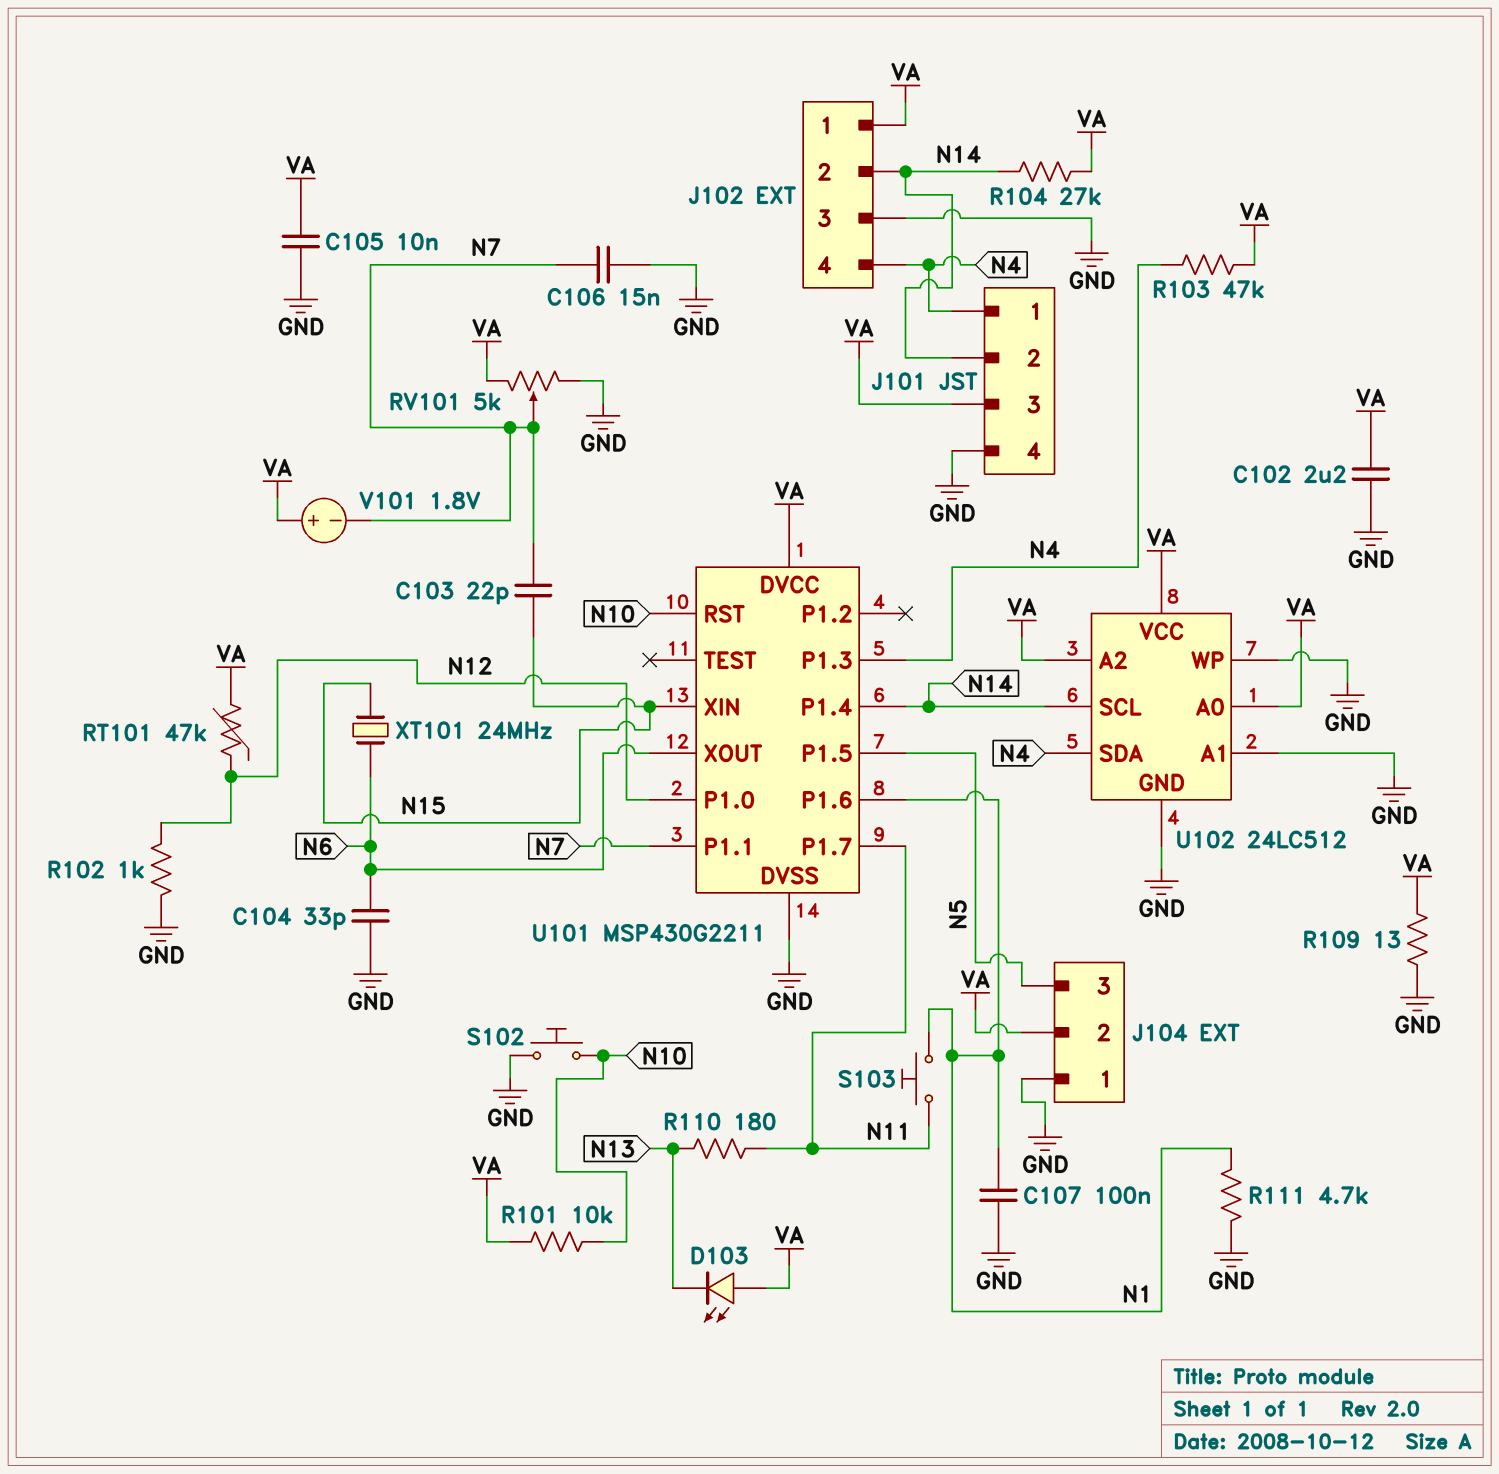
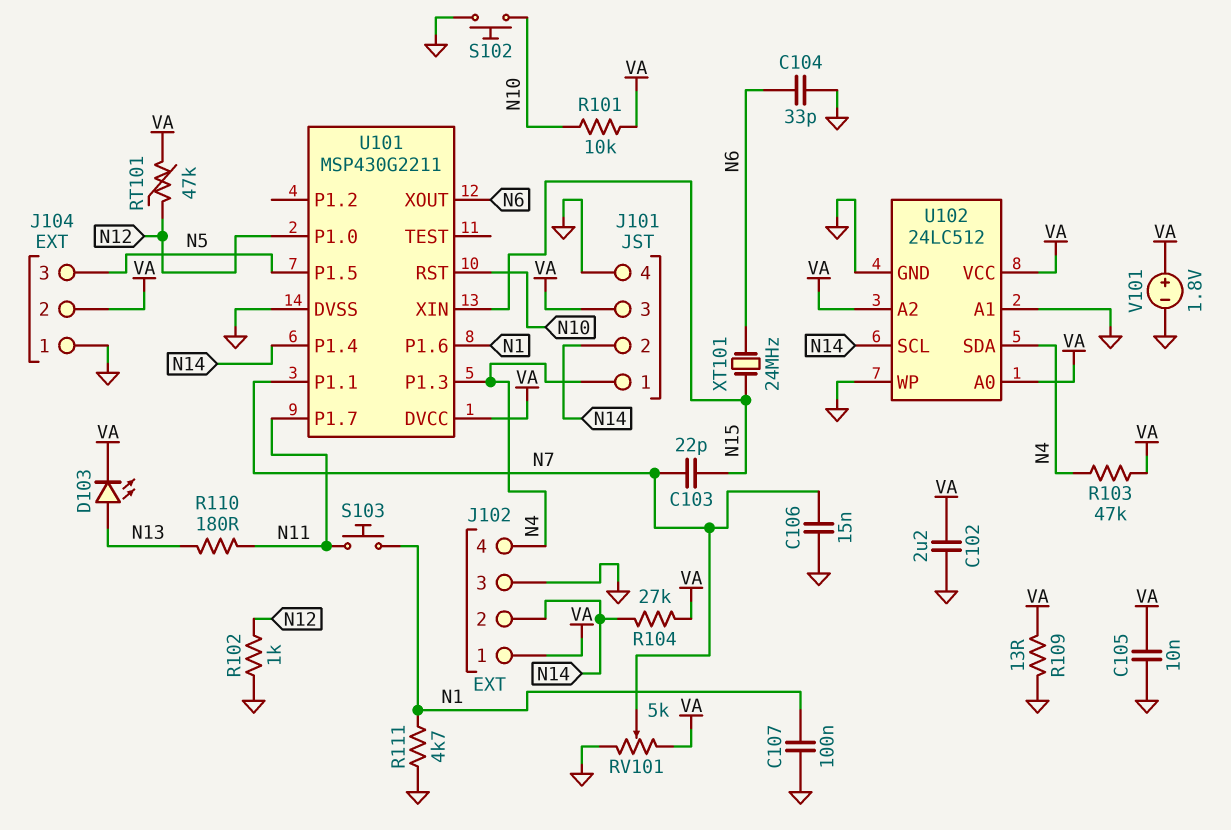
D103: LED (A VA, K N13) -> LED (A N13, K VA)
V101: 1.8V (plus VA, minus N7) -> 1.8V (plus VA, minus GND)

